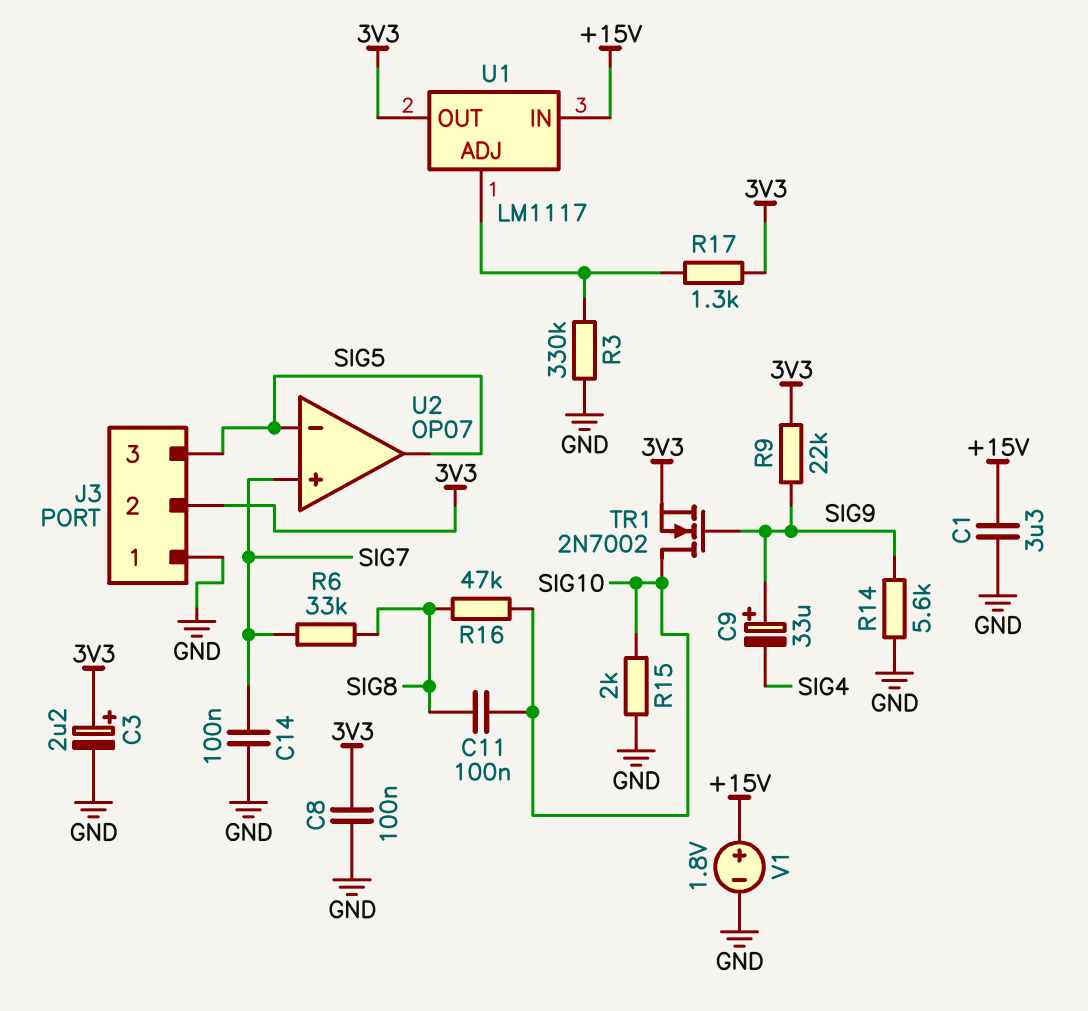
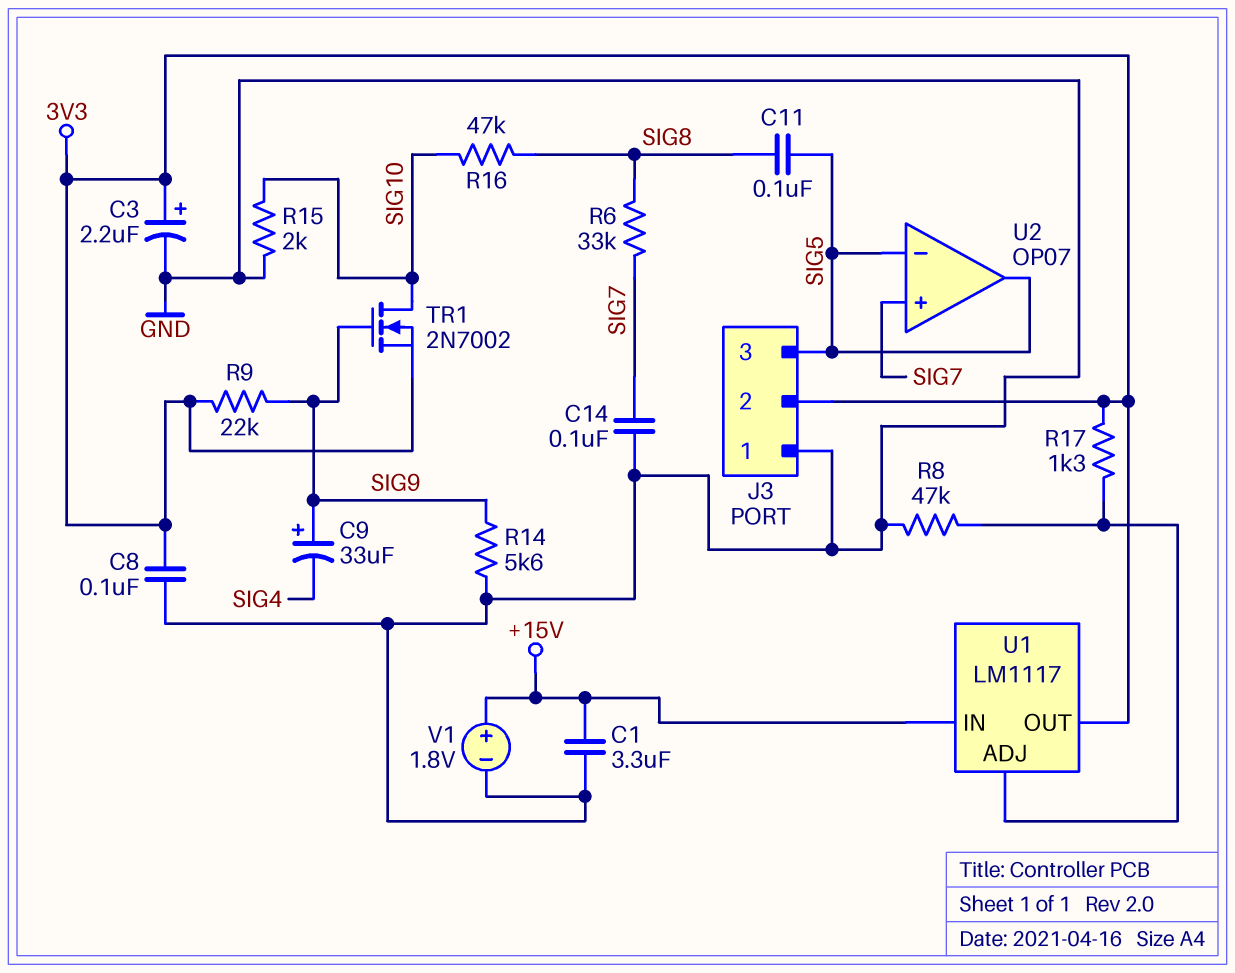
C11: 100nF (SIG8, SIG10) -> 100nF (SIG5, SIG8)
R3: 330k (GND, U1/ADJ) -> none
R8: none -> 47k (GND, U1/ADJ)

